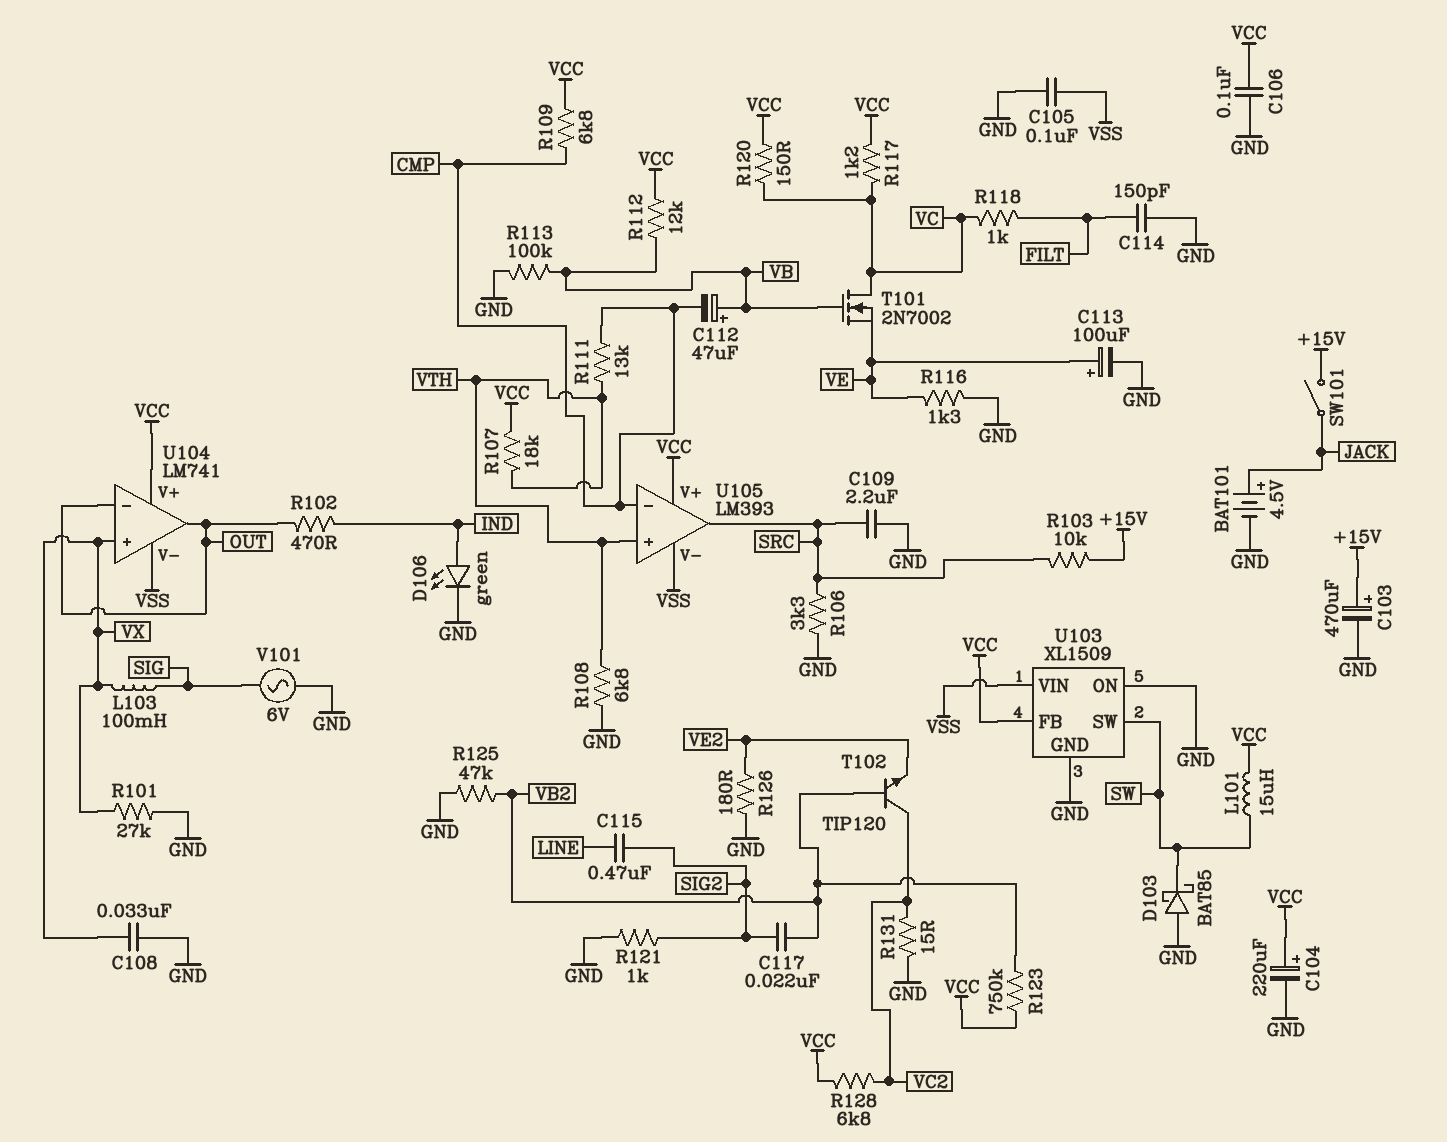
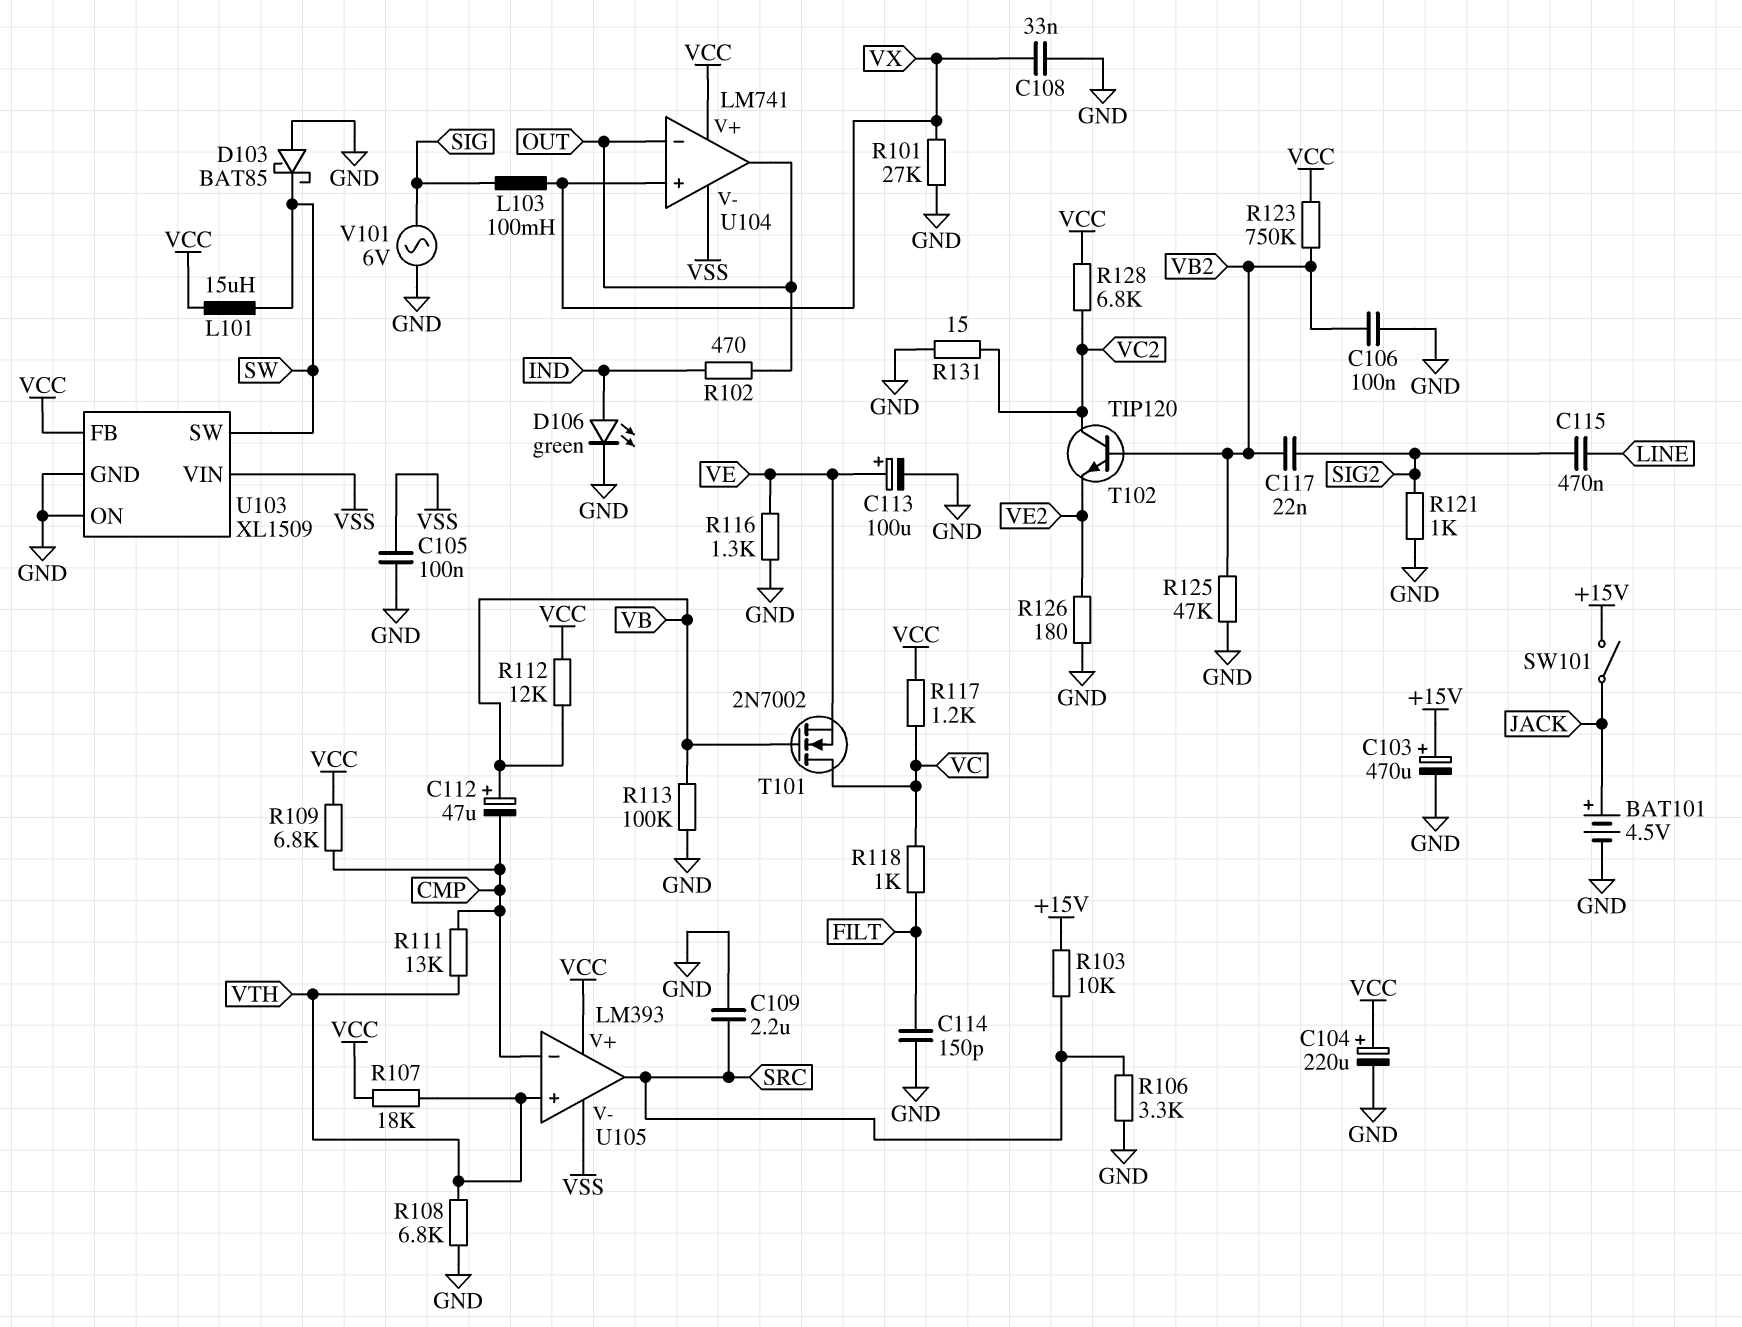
C106: 100nF (GND, VCC) -> 100nF (GND, VB2)
R120: 150 (VC, VCC) -> none

